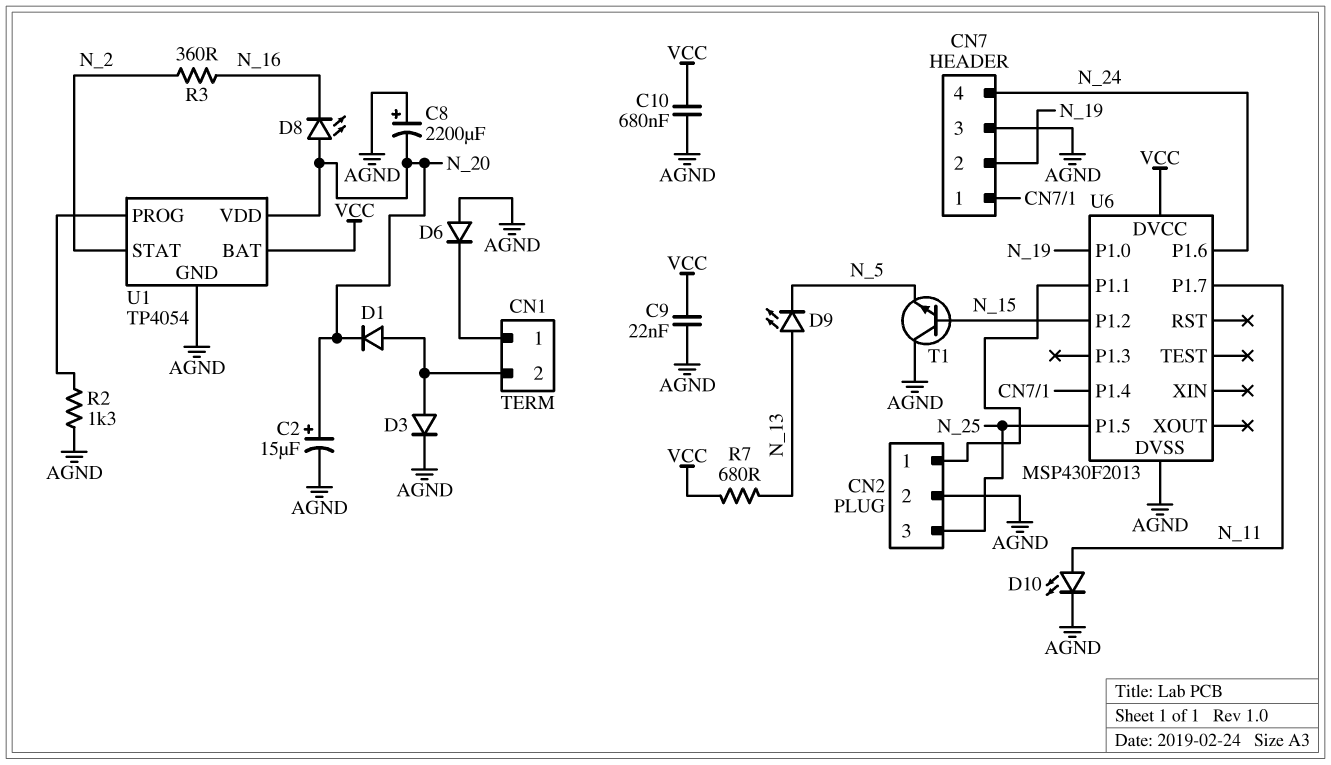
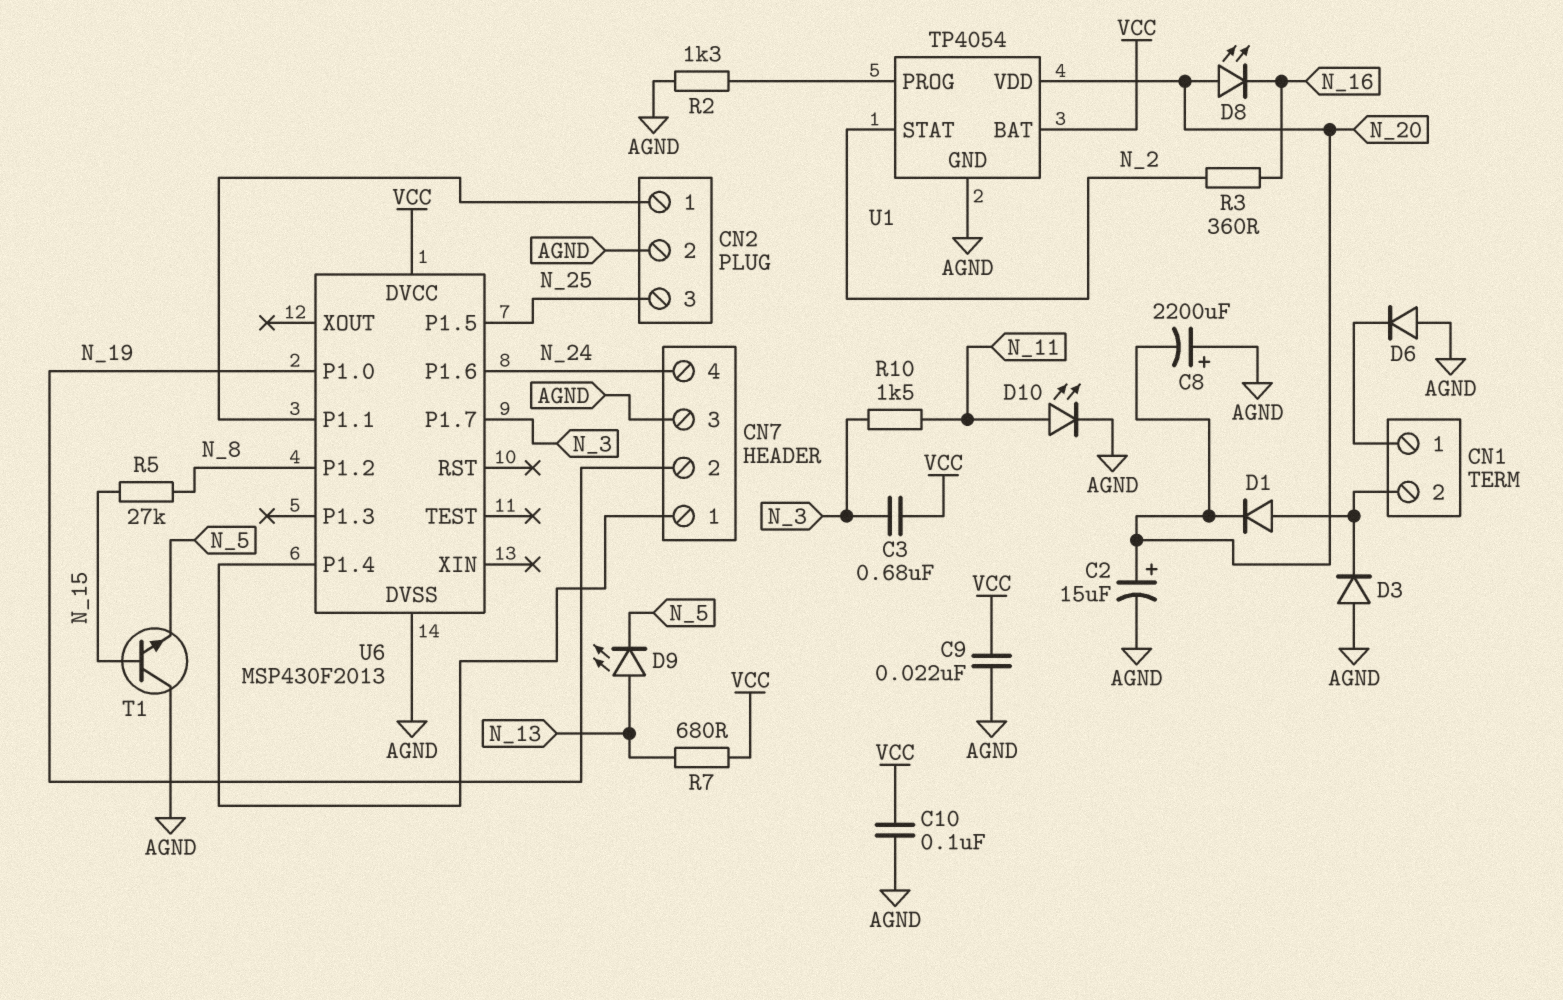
C3: none -> 680nF (N_3, VCC)
C10: 680nF (AGND, VCC) -> 100nF (AGND, VCC)
D3: diode (A CN1/2, K AGND) -> diode (A AGND, K CN1/2)
R5: none -> 27k (N_8, N_15)
R10: none -> 1.5k (N_3, N_11)
U6 pin P1.2: N_15 -> N_8
U6 pin P1.7: N_11 -> N_3

